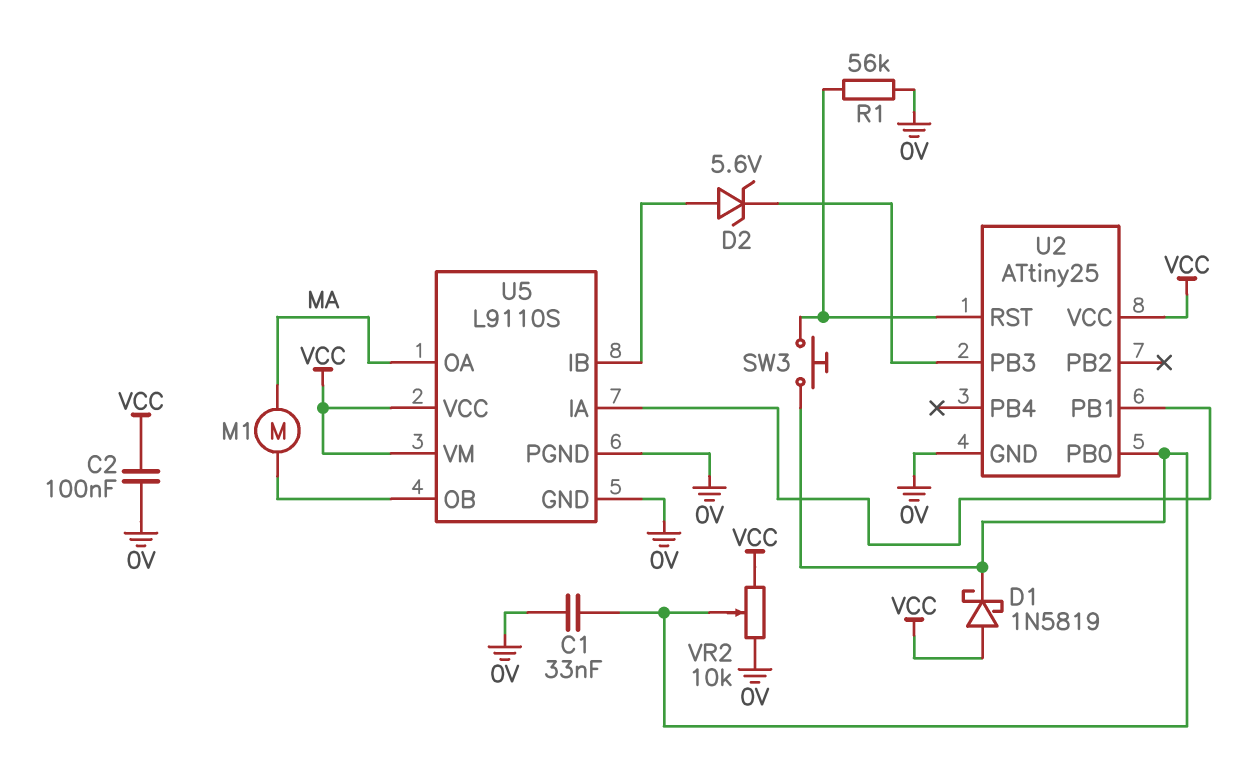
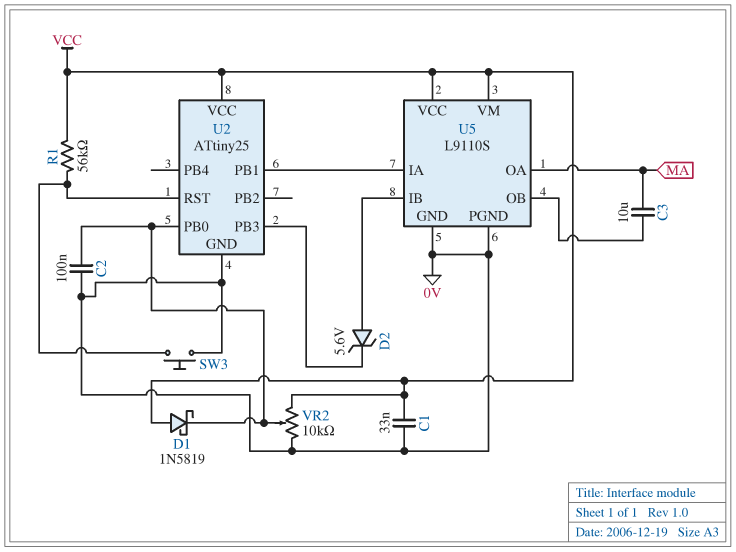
C1: 33nF (0V, U2/PB0) -> 33nF (0V, VCC)
C2: 100nF (0V, VCC) -> 100nF (0V, U2/PB0)
C3: none -> 10uF (MA, U5/OB)
M1: motor (MA, U5/OB) -> none
R1: 56k (0V, U2/RST) -> 56k (U2/RST, VCC)
SW3: button (U2/PB0, U2/RST) -> button (0V, U2/RST)

